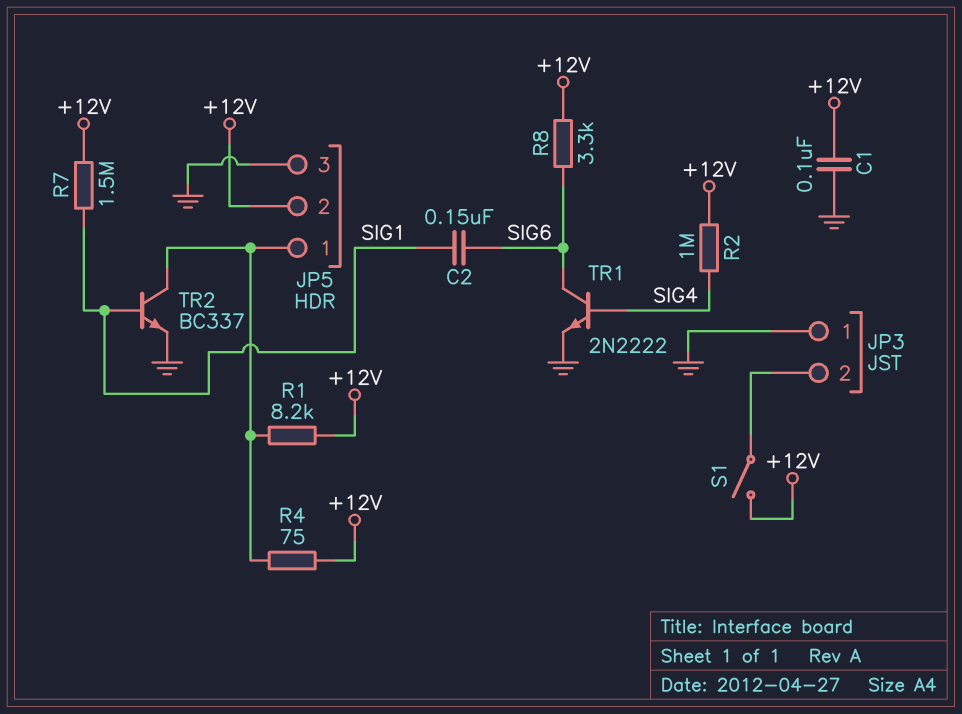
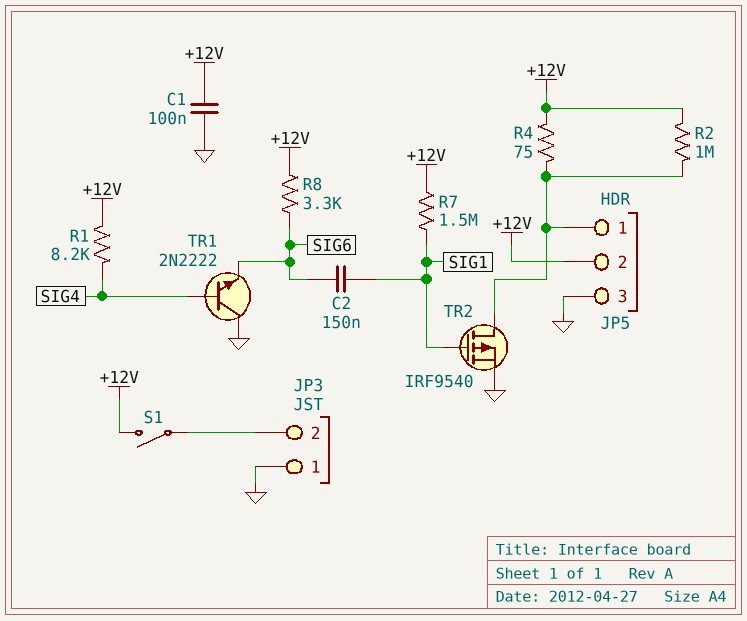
R1: 8.2k (+12V, JP5/1) -> 8.2k (+12V, SIG4)
R2: 1M (+12V, SIG4) -> 1M (+12V, JP5/1)
TR1: NPN 2N2222 (B SIG4, C SIG6, E GND) -> NPN 2N2222 (B SIG4, C GND, E SIG6)
TR2: NPN BC337 (B SIG1, C JP5/1, E GND) -> PMOS IRF9540 (G SIG1, D JP5/1, S GND)

